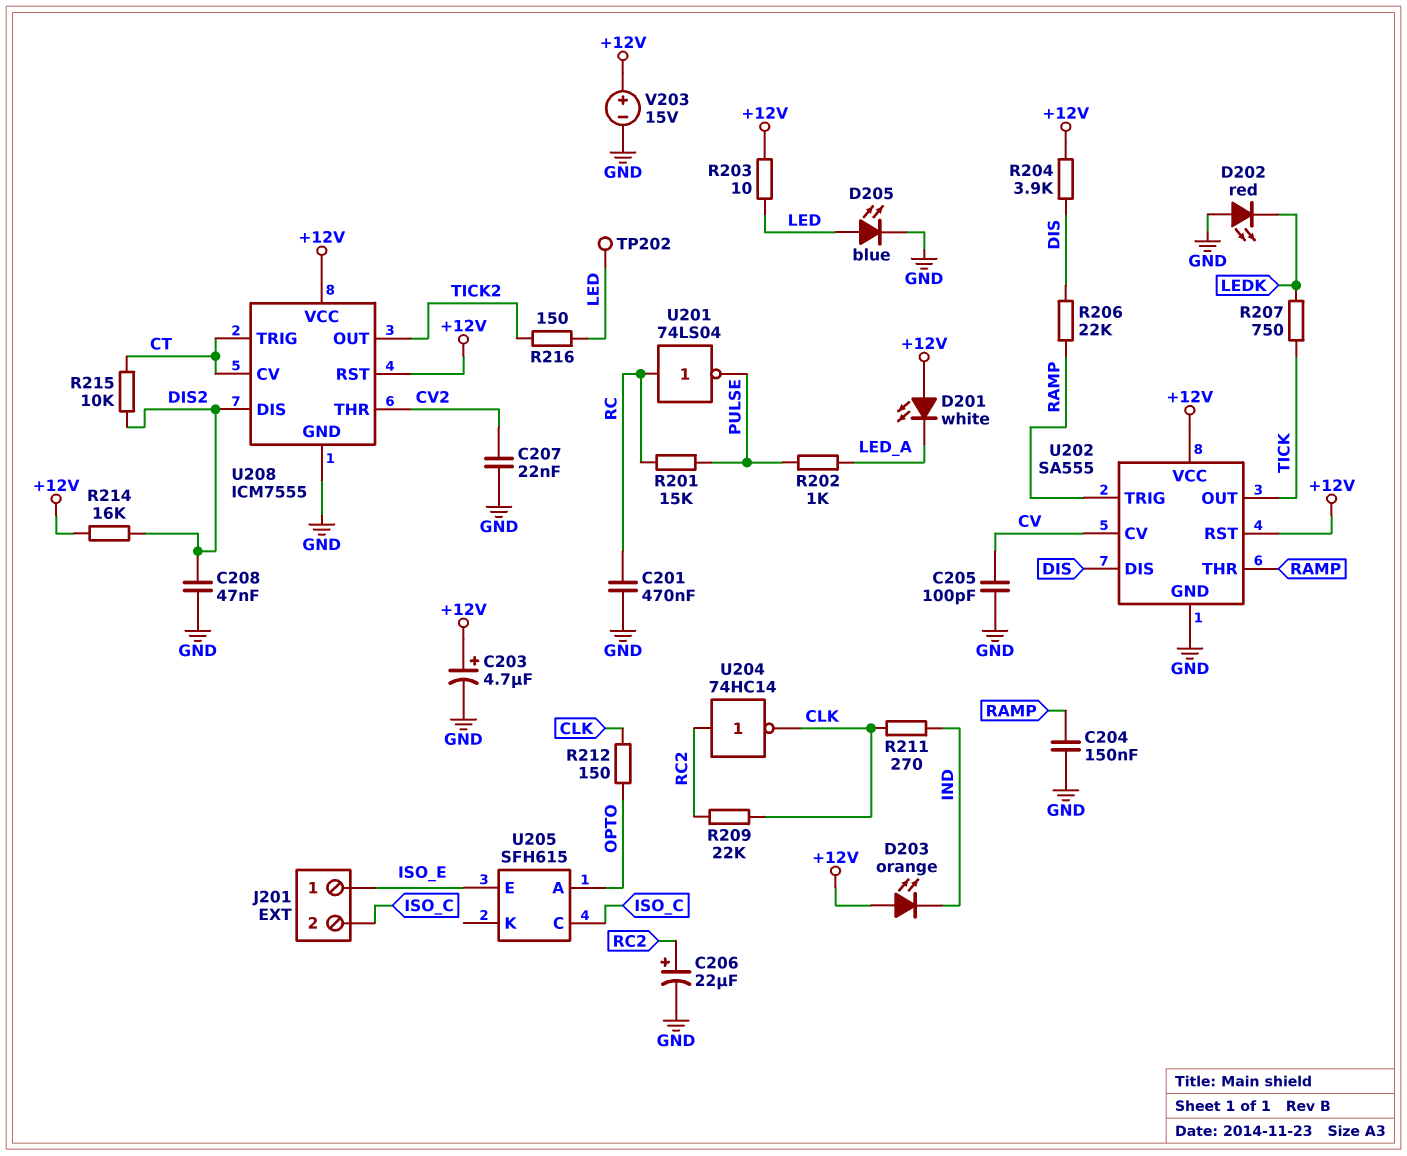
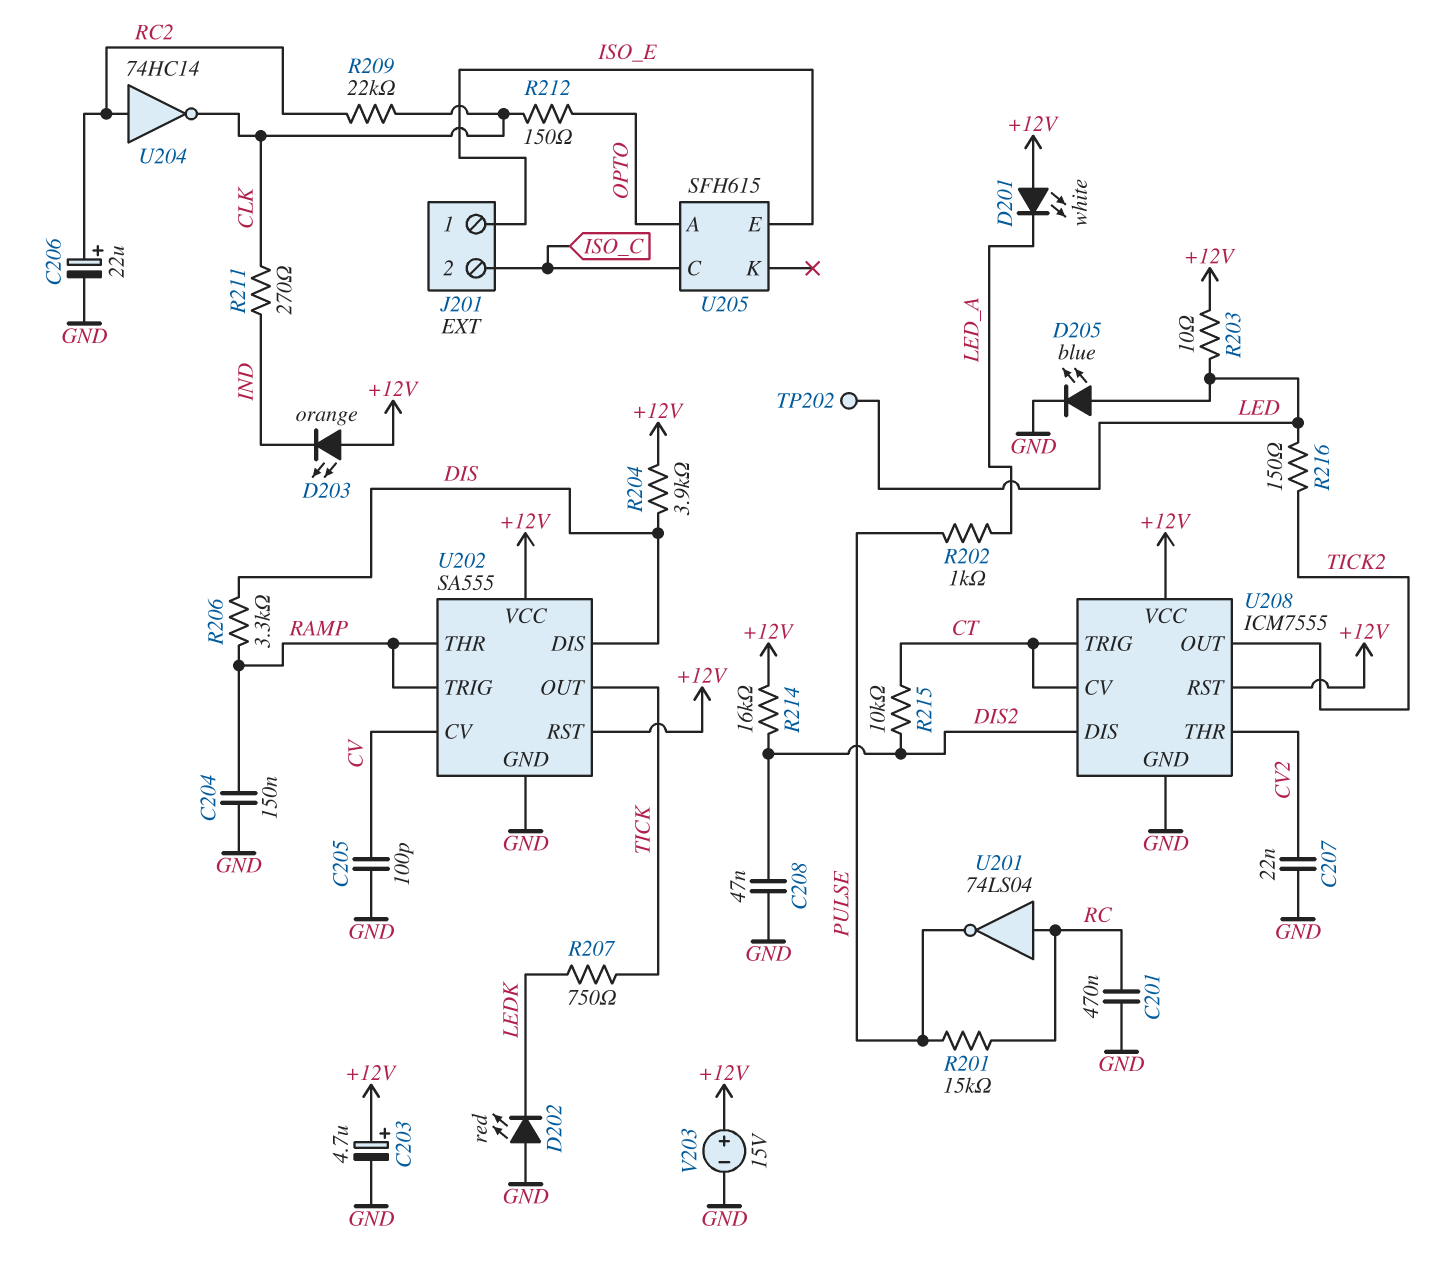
R206: 22k (DIS, RAMP) -> 3.3k (DIS, RAMP)

